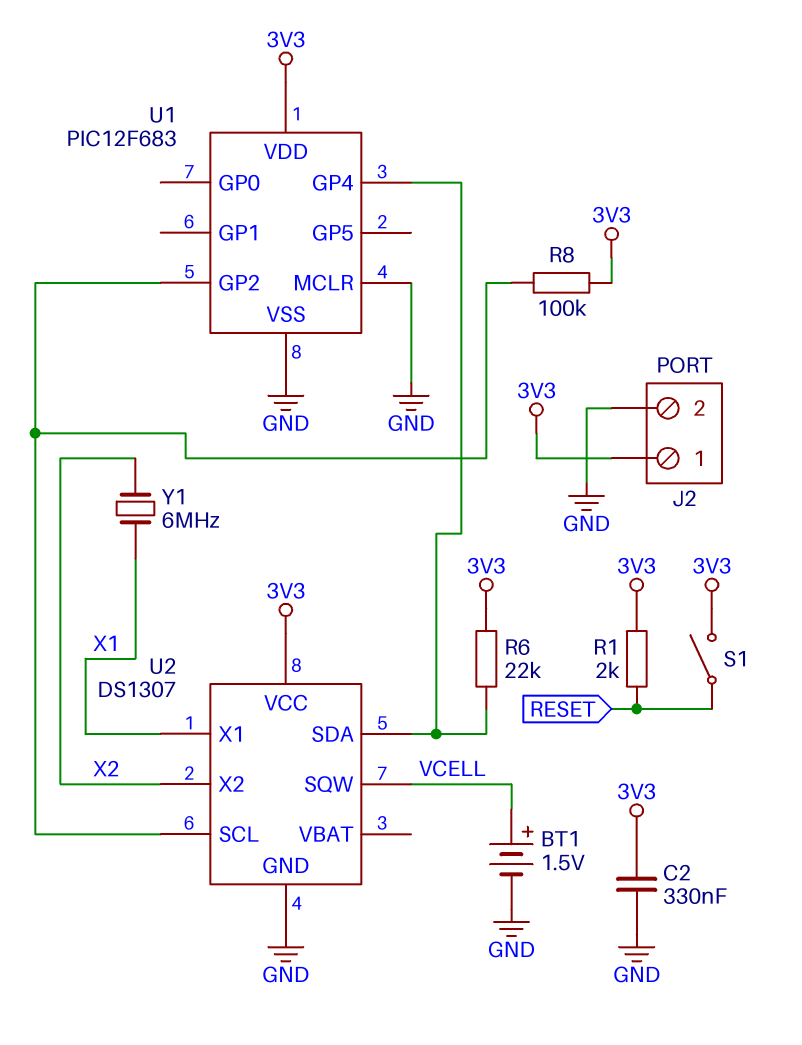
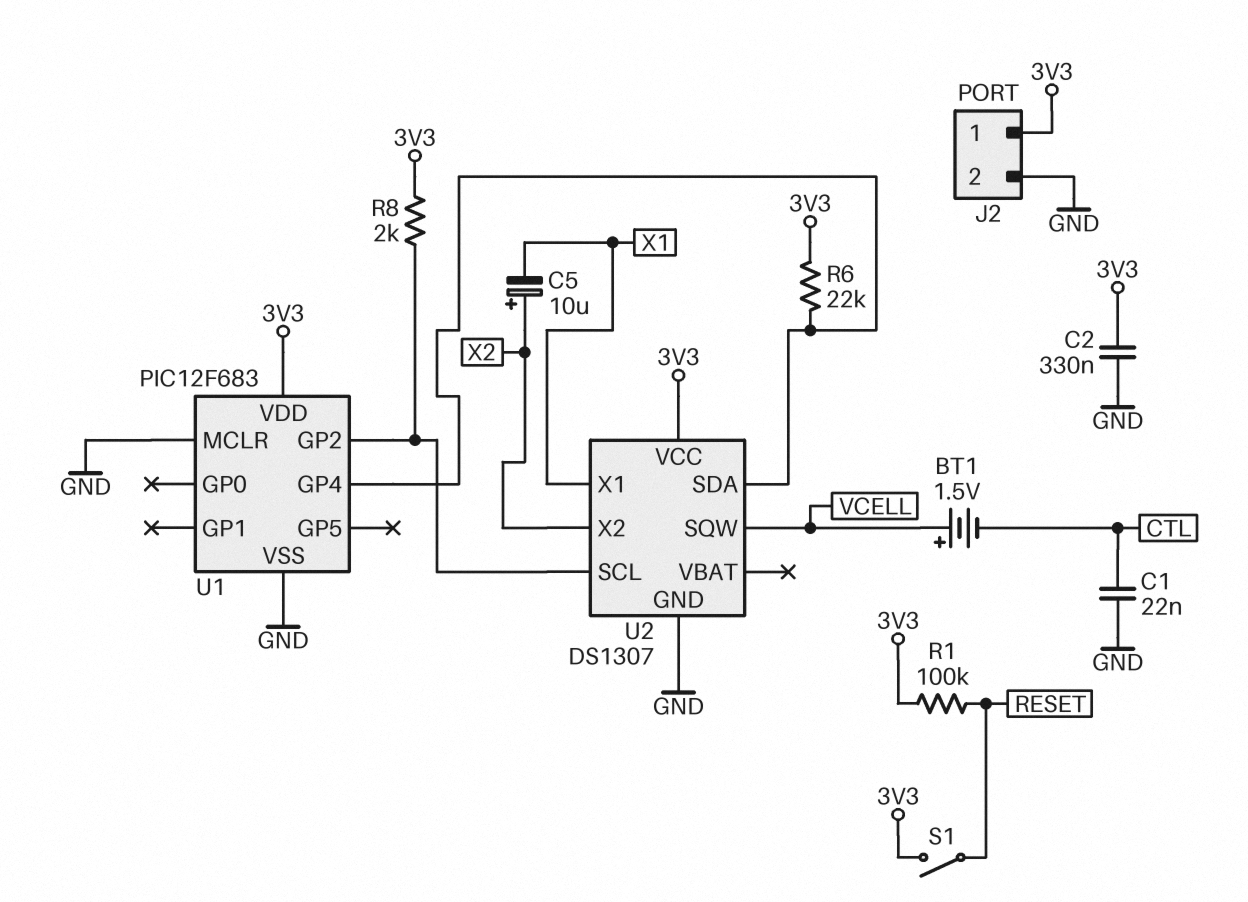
BT1: 1.5V (plus VCELL, minus GND) -> 1.5V (plus VCELL, minus CTL)
C1: none -> 22nF (CTL, GND)
C5: none -> 10uF (plus X2, minus X1)
R1: 2k (3V3, RESET) -> 100k (3V3, RESET)
R8: 100k (3V3, U1/GP2) -> 2k (3V3, U1/GP2)
Y1: 6MHz (X1, X2) -> none

